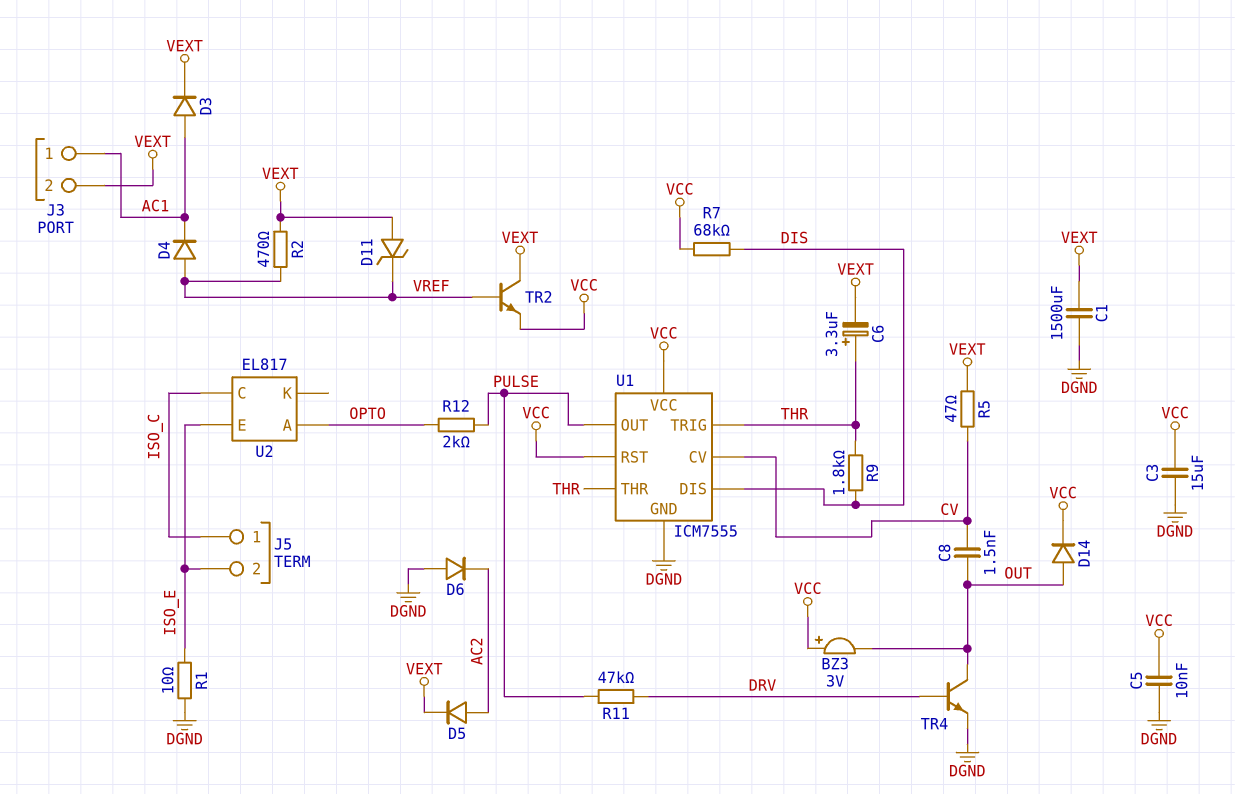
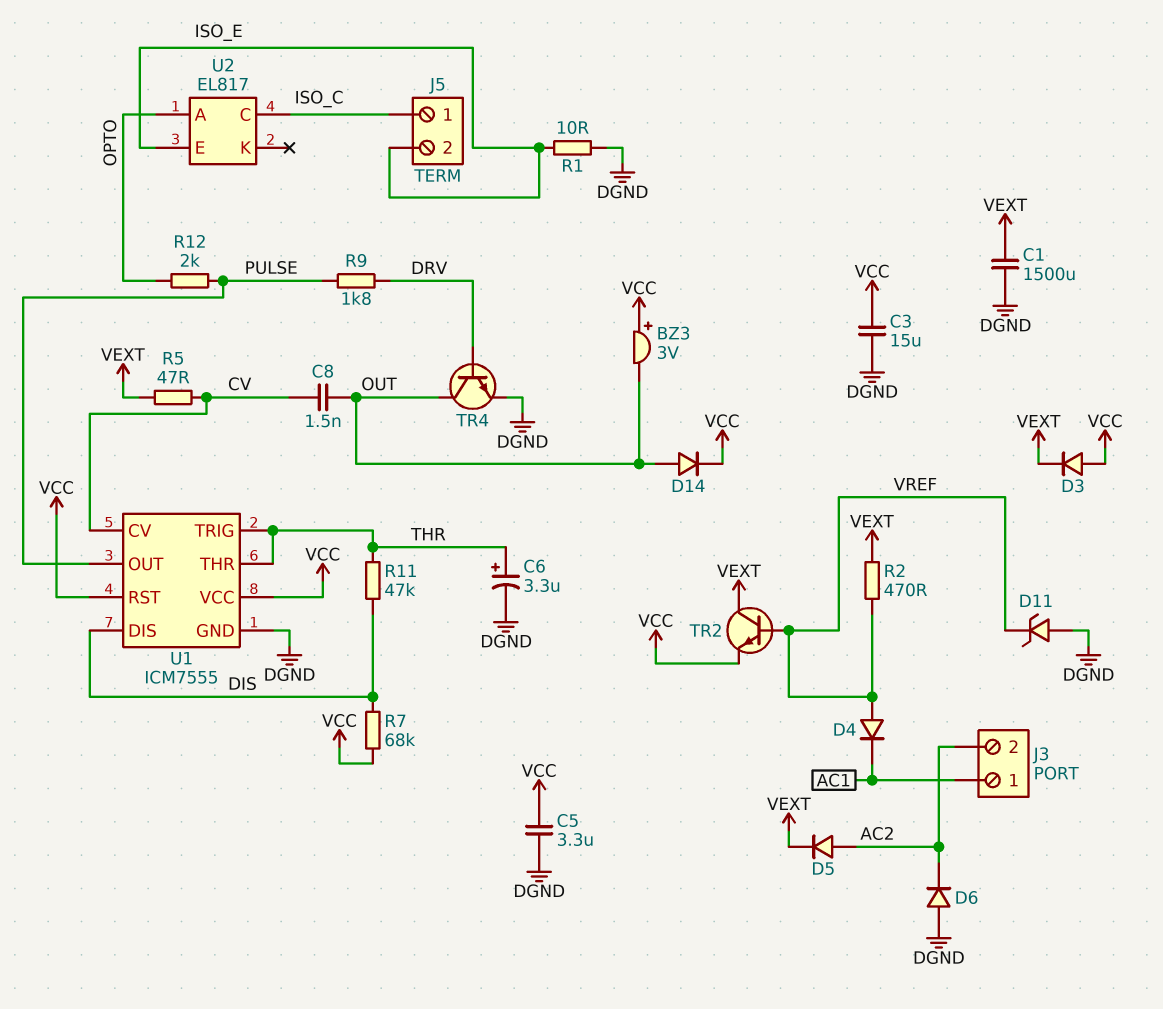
C5: 10nF (DGND, VCC) -> 3.3uF (DGND, VCC)
C6: 3.3uF (plus THR, minus VEXT) -> 3.3uF (plus THR, minus DGND)
D3: diode (A AC1, K VEXT) -> diode (A VCC, K VEXT)
D11: zener (A VEXT, K VREF) -> zener (A DGND, K VREF)
J3 pin 2: VEXT -> AC2
R9: 1.8k (DIS, THR) -> 1.8k (DRV, PULSE)
R11: 47k (DRV, PULSE) -> 47k (DIS, THR)

